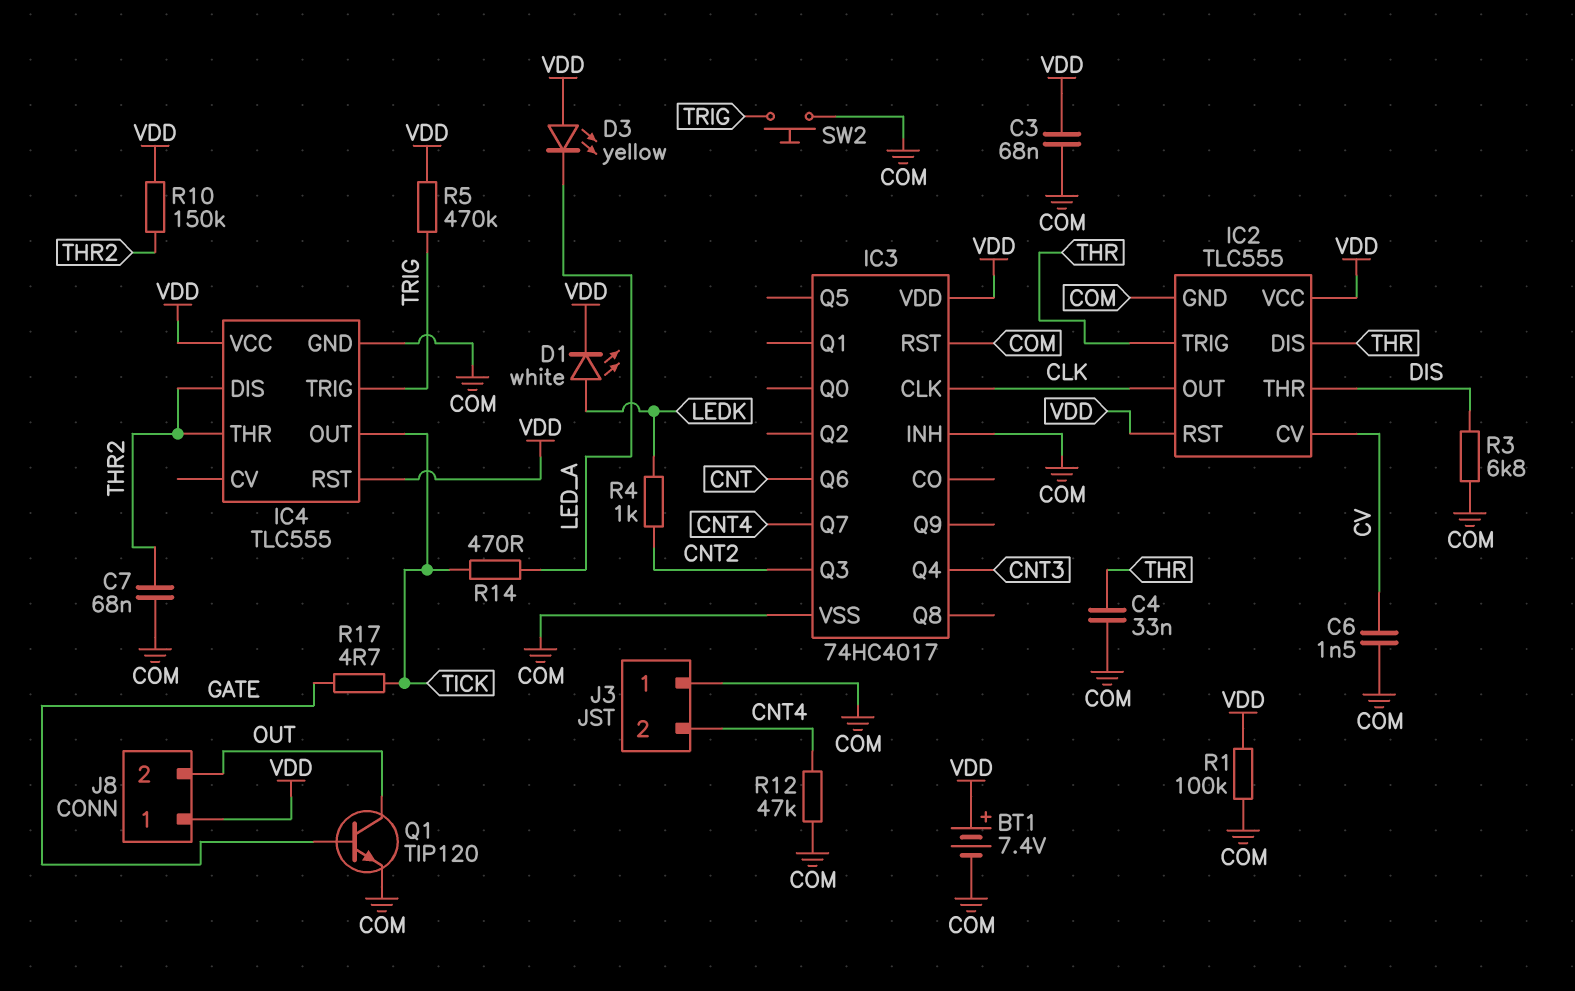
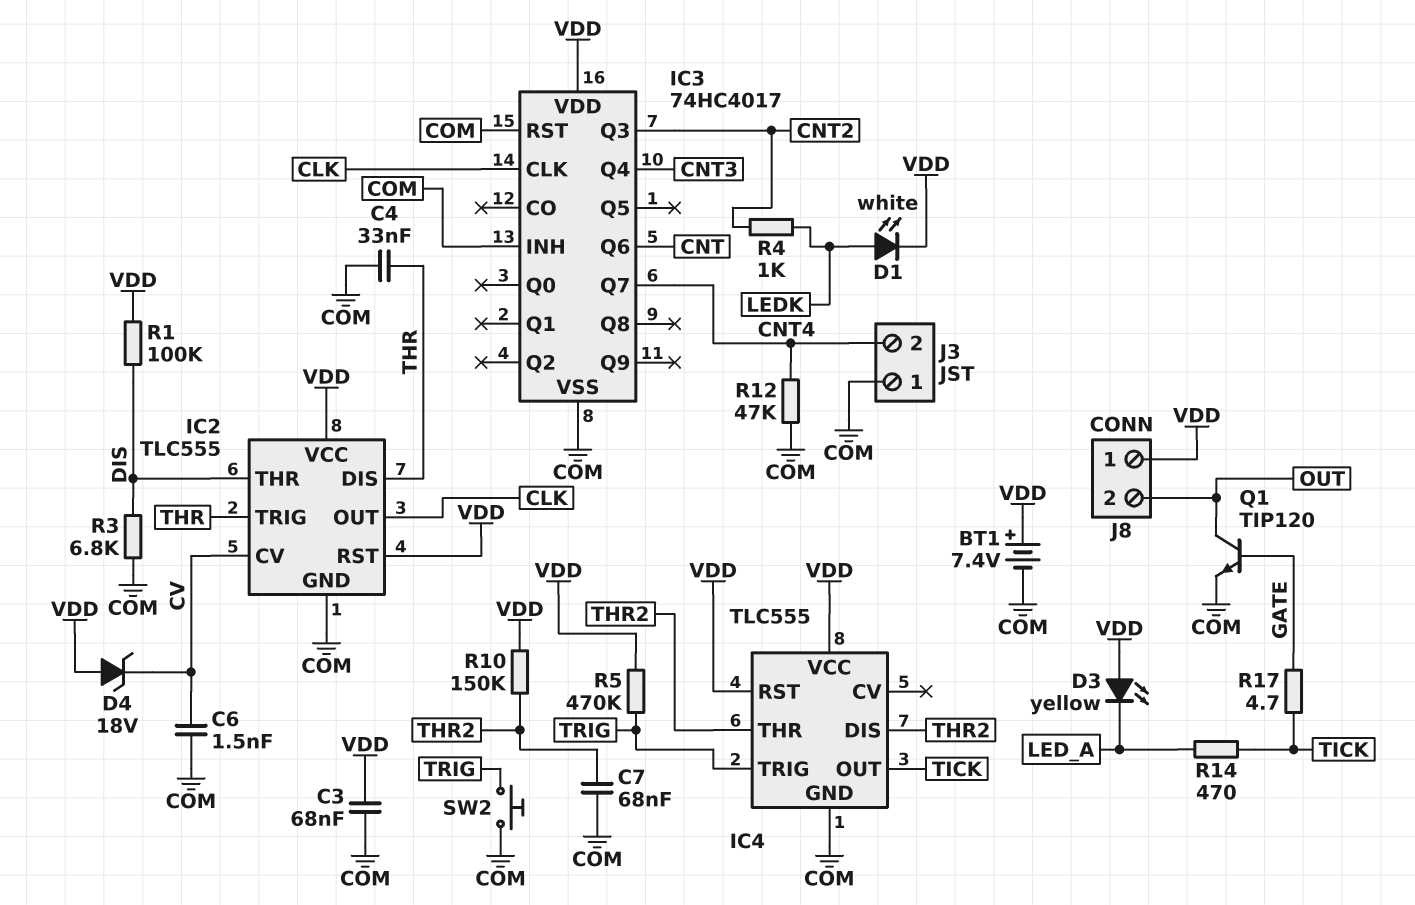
D4: none -> zener 18V (A VDD, K CV)
R1: 100k (COM, VDD) -> 100k (DIS, VDD)

